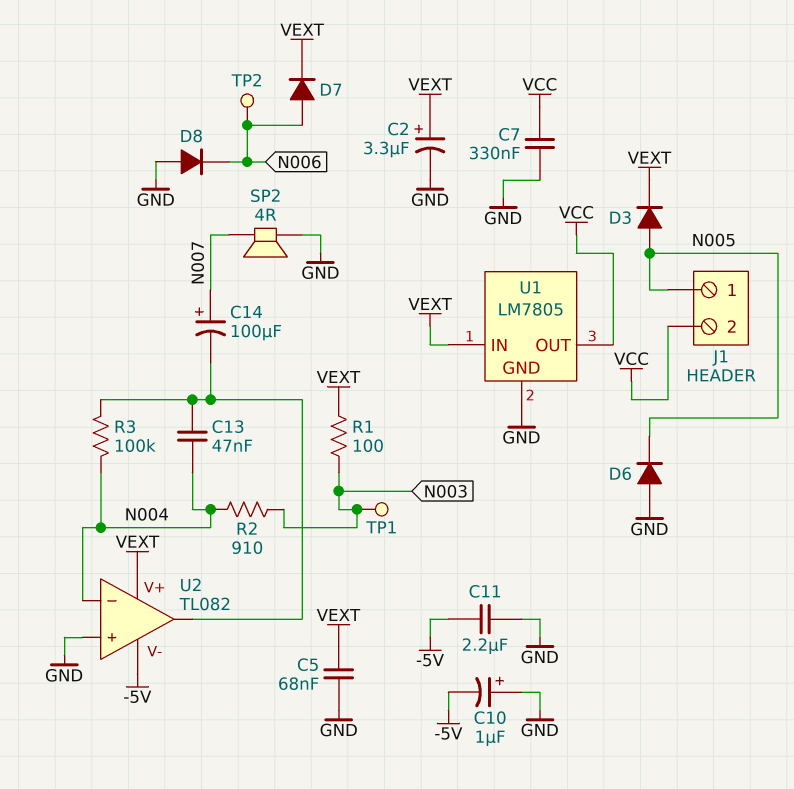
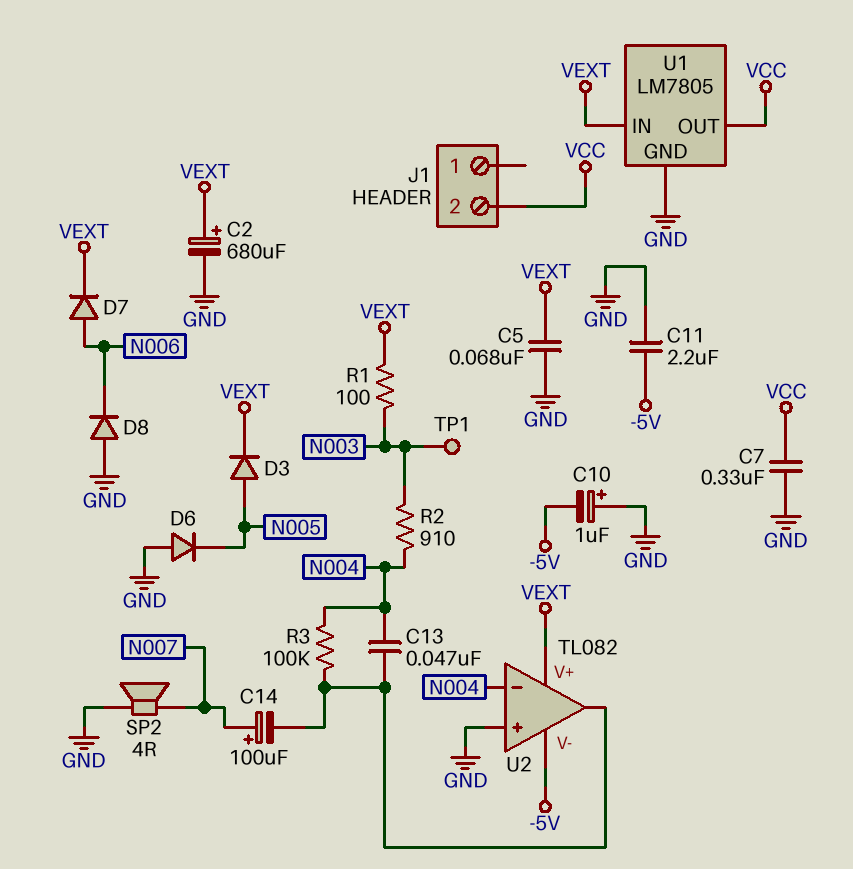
C2: 3.3uF (plus VEXT, minus GND) -> 680uF (plus VEXT, minus GND)
J1 pin 1: N005 -> none
TP2: test point (N006) -> none

